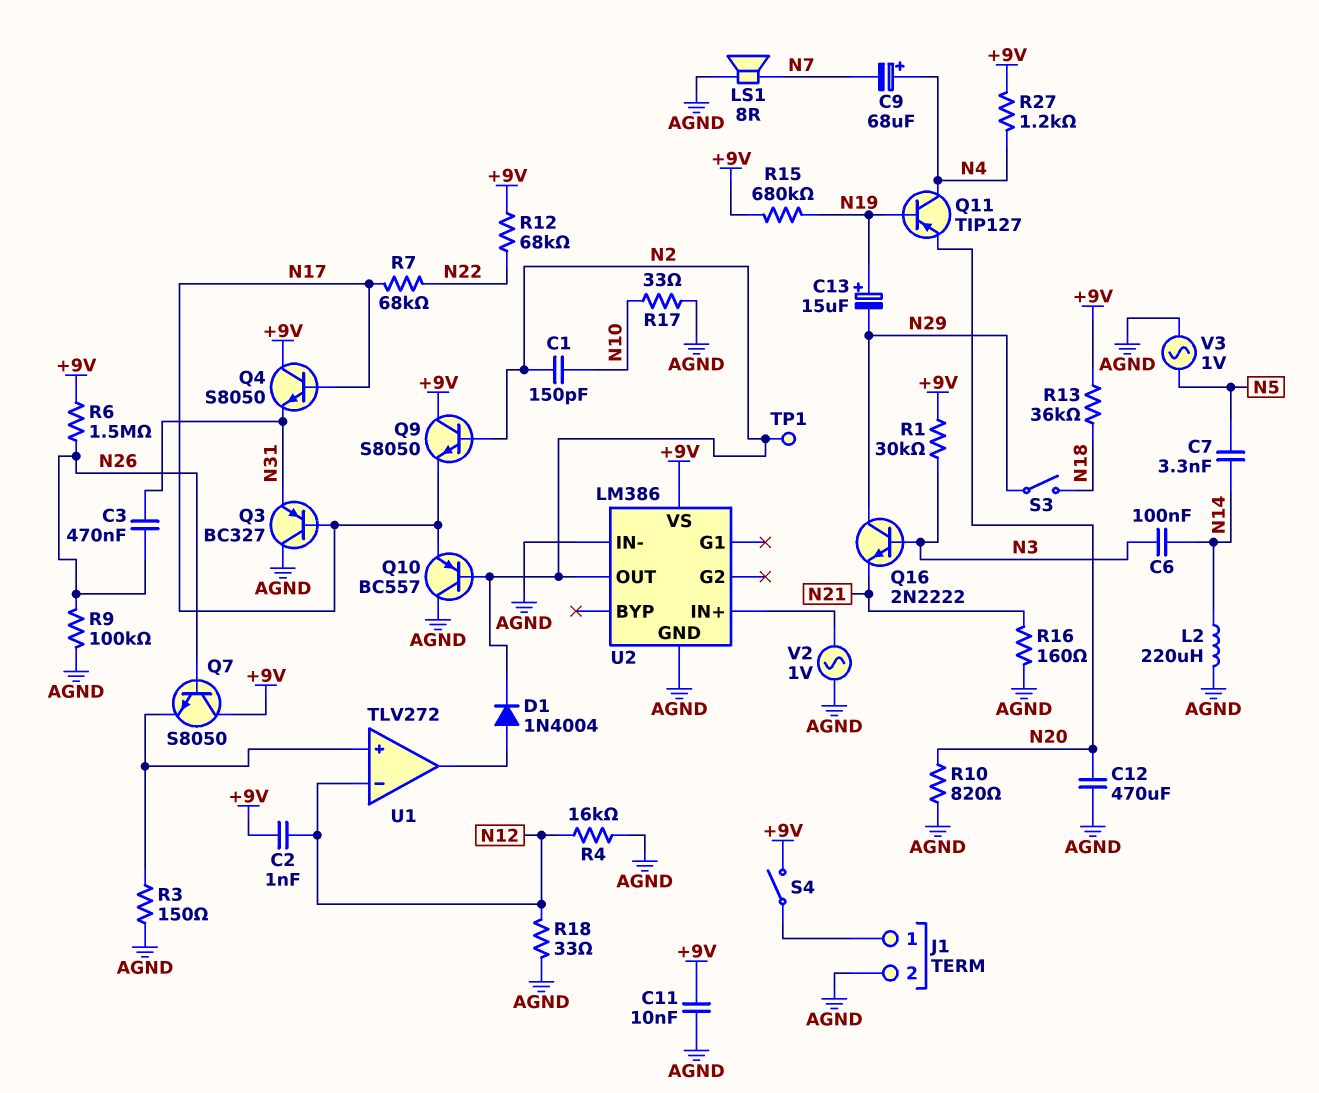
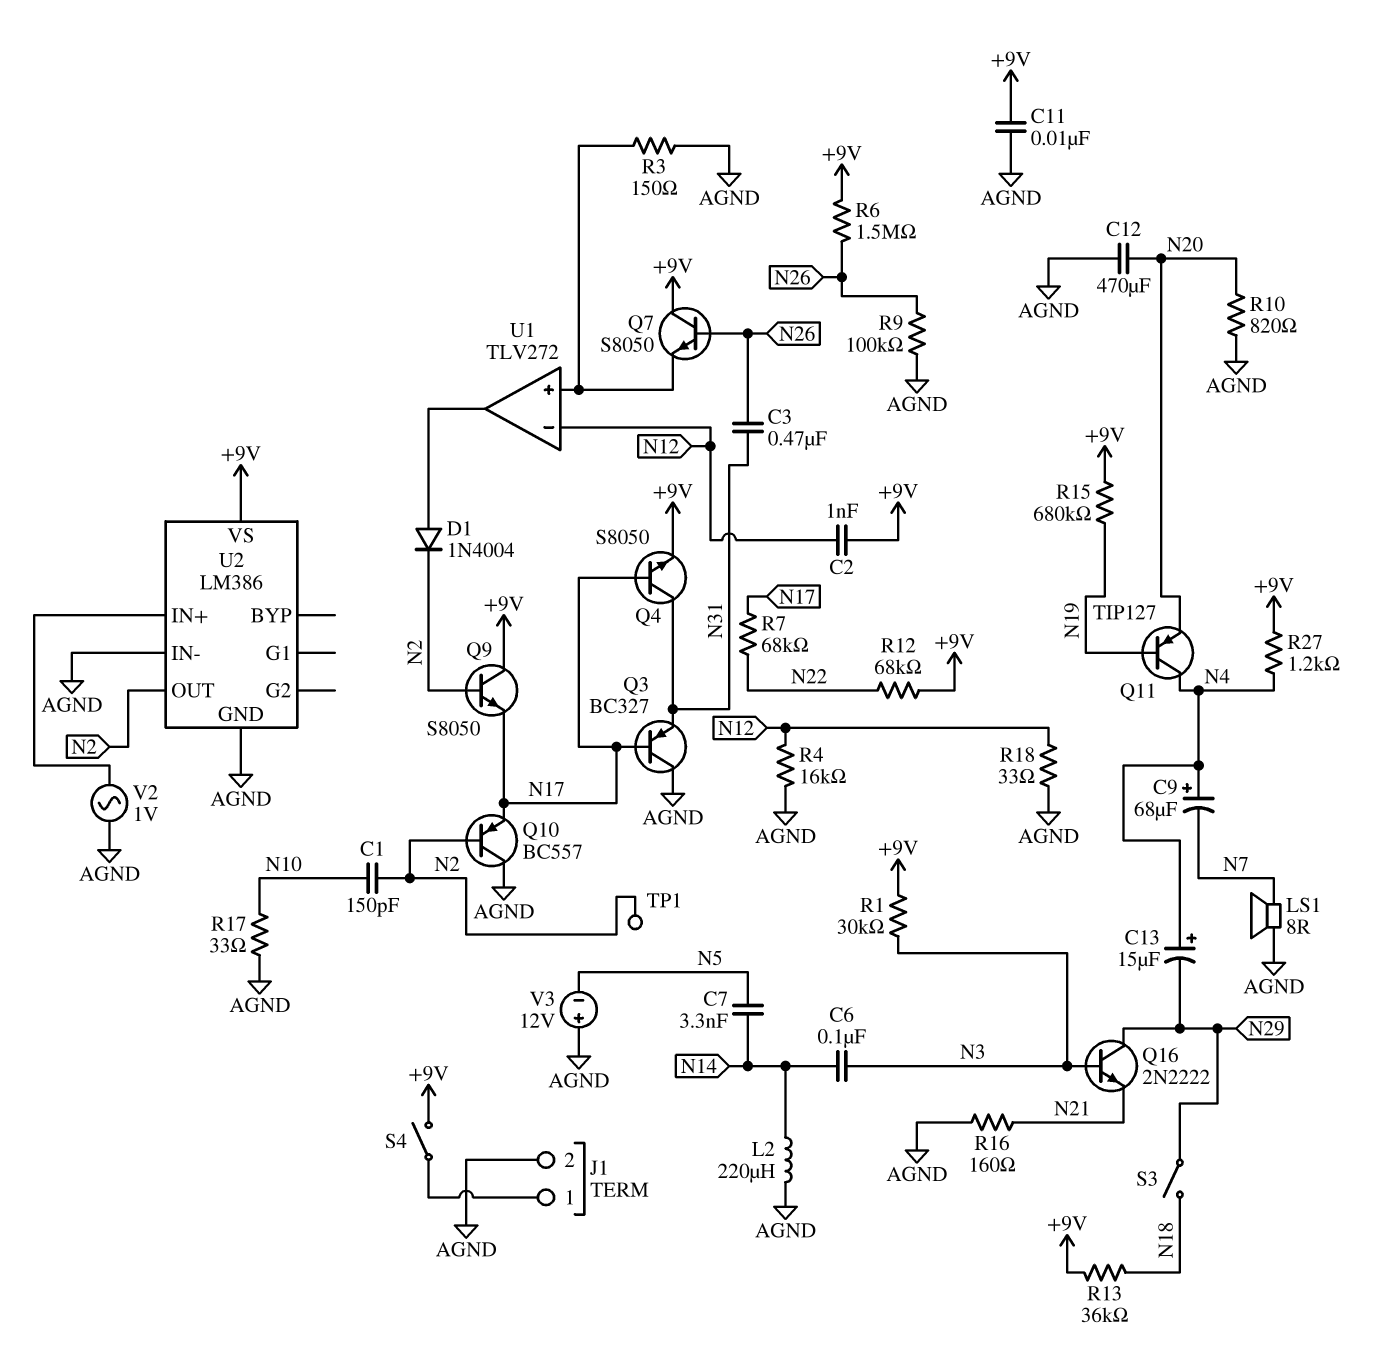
C13: 15uF (plus N19, minus N29) -> 15uF (plus N4, minus N29)
Q4: NPN S8050 (B N17, C +9V, E N31) -> NPN S8050 (B N17, C N31, E +9V)
V3: AC 1V (AGND, N5) -> 12V (plus AGND, minus N5)

